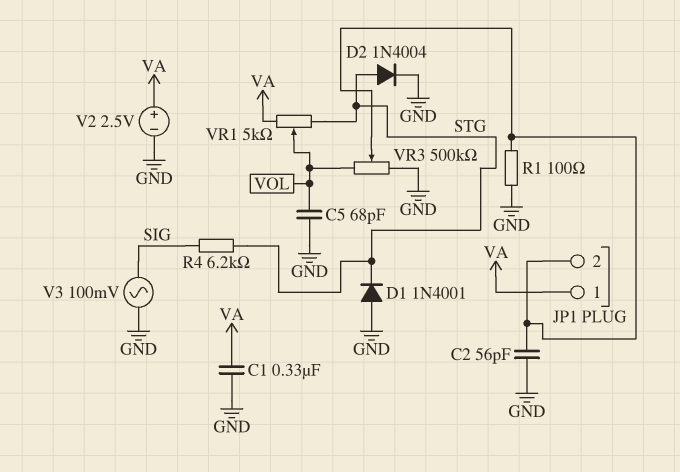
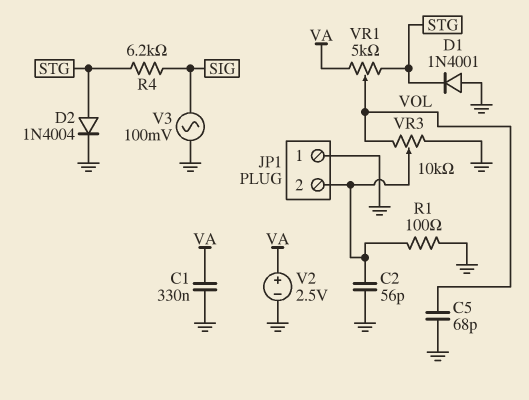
JP1 pin 1: VA -> GND
VR3: 500k (GND, VOL, wiper JP1/2) -> 10k (GND, VOL, wiper JP1/2)

